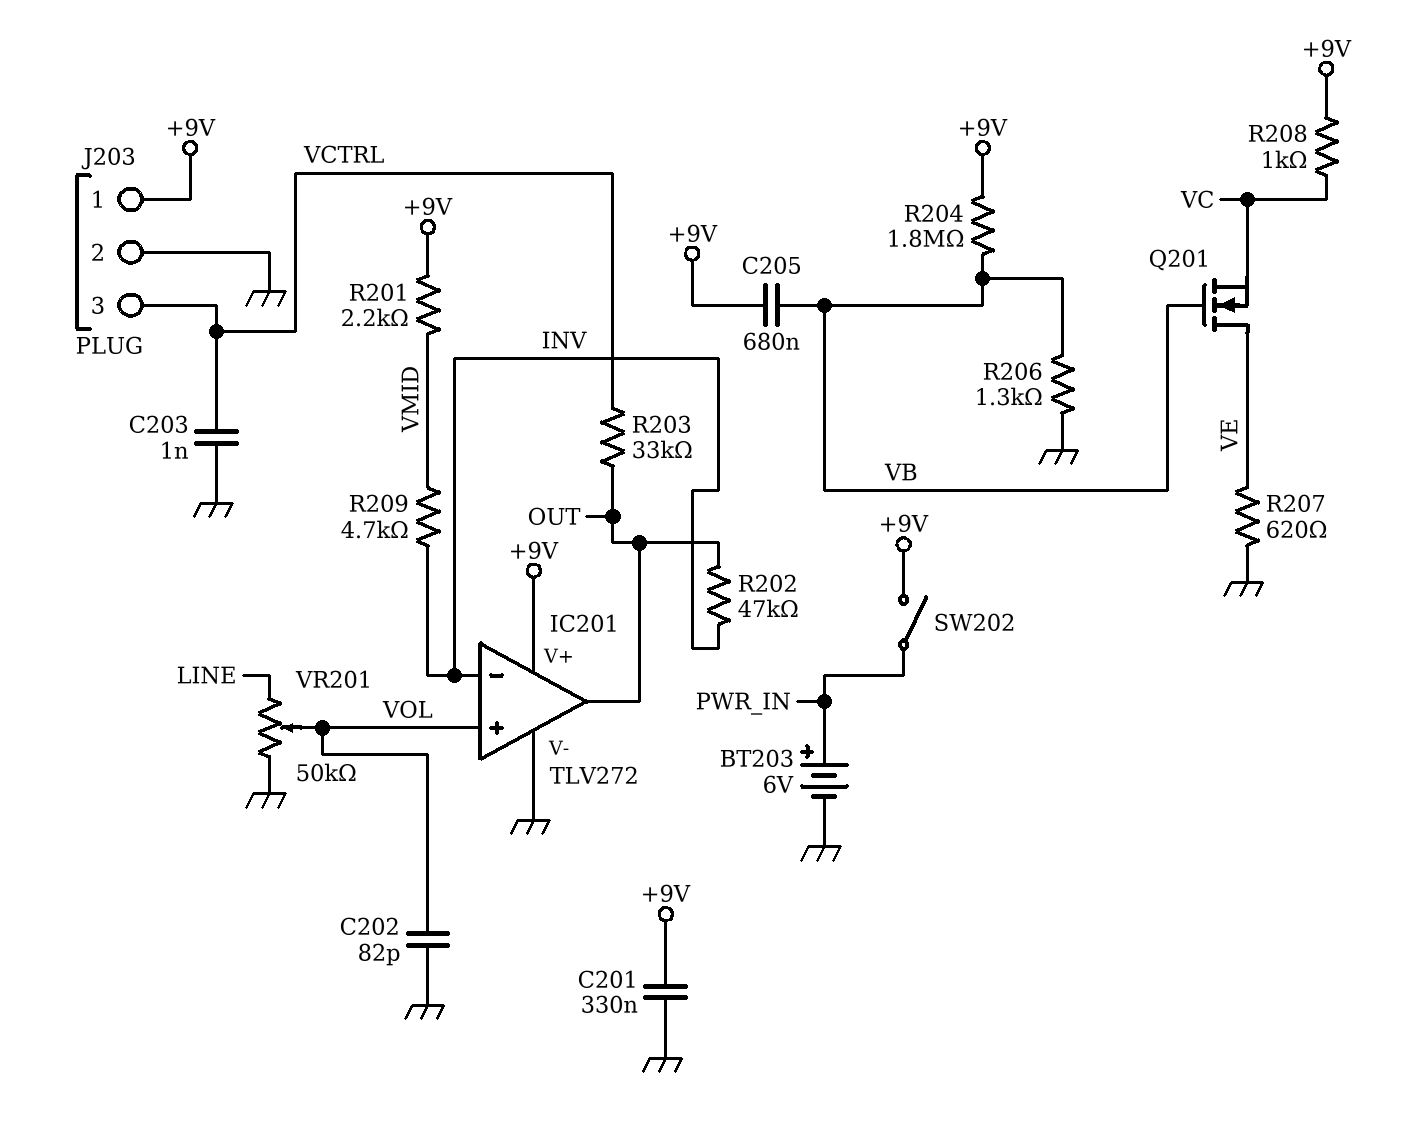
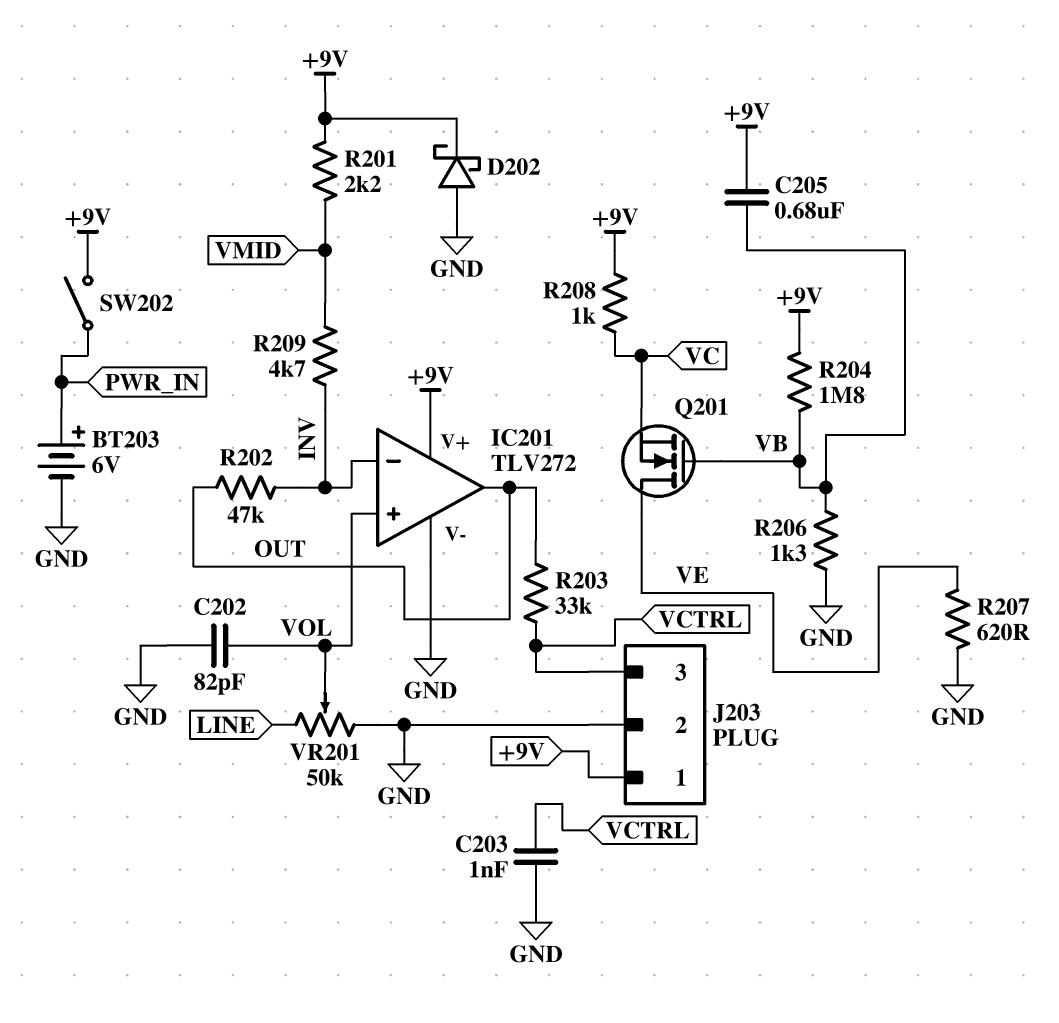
C201: 330nF (+9V, GND) -> none
D202: none -> schottky (A GND, K +9V)

